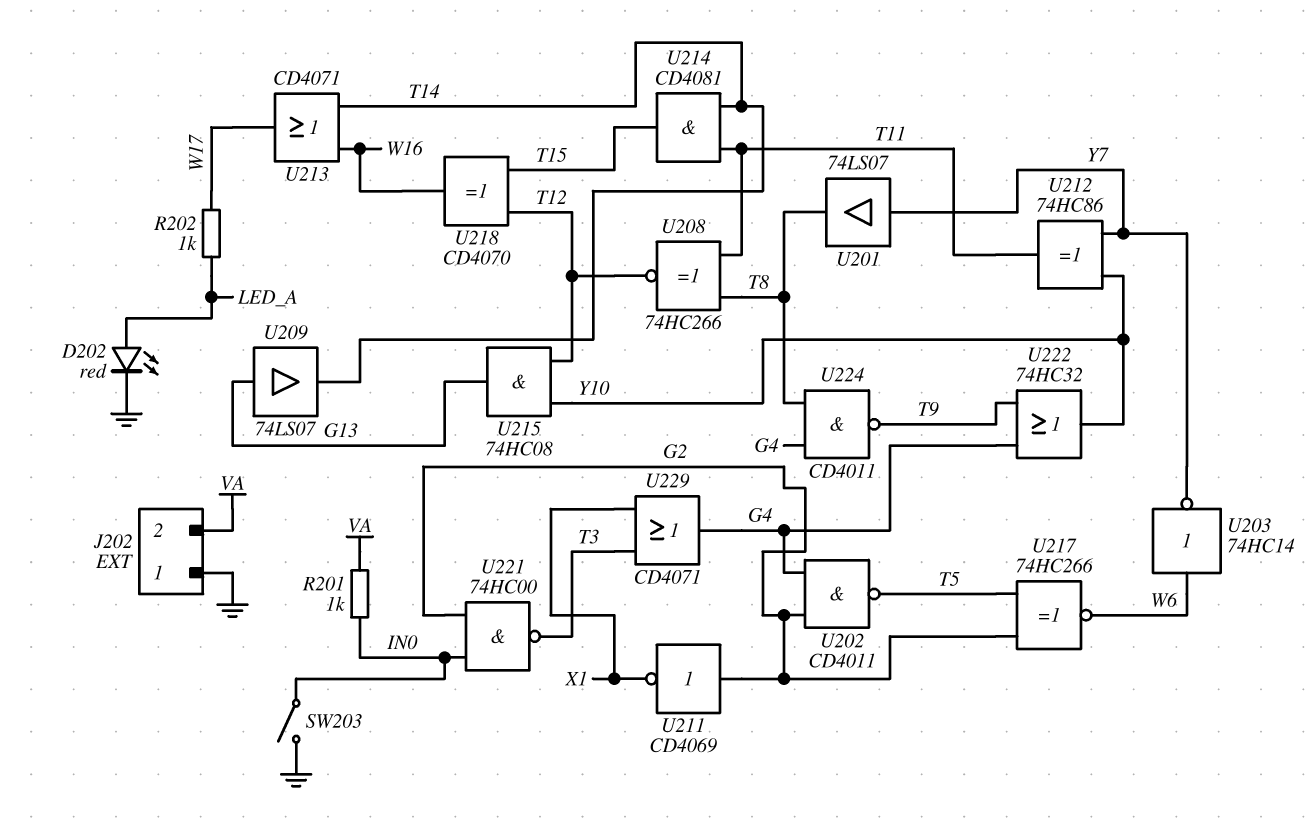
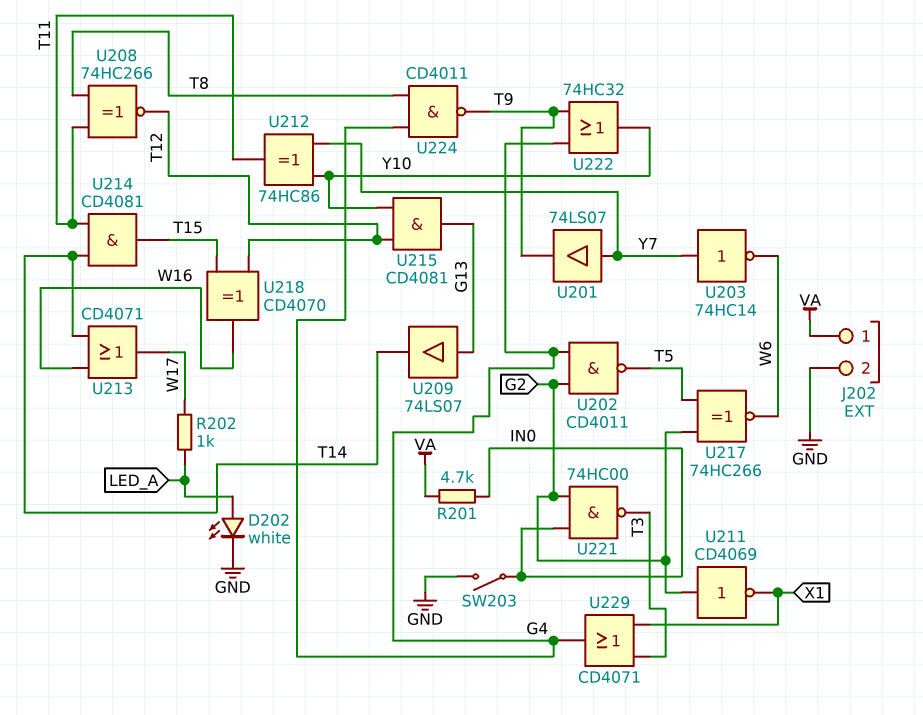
D202: LED red (A LED_A, K GND) -> LED white (A LED_A, K GND)
J202 pin 1: GND -> VA
J202 pin 2: VA -> GND
R201: 1k (IN0, VA) -> 4.7k (IN0, VA)
U201: buffer 74LS07 (in Y7, out T8) -> buffer 74LS07 (in Y7, out T9)
U203: NOT 74HC14 (in W6, out Y7) -> NOT 74HC14 (in Y7, out W6)
U215: AND 74HC08 (in T12, in Y10, out G13) -> AND CD4081 (in T12, in Y10, out G13)

